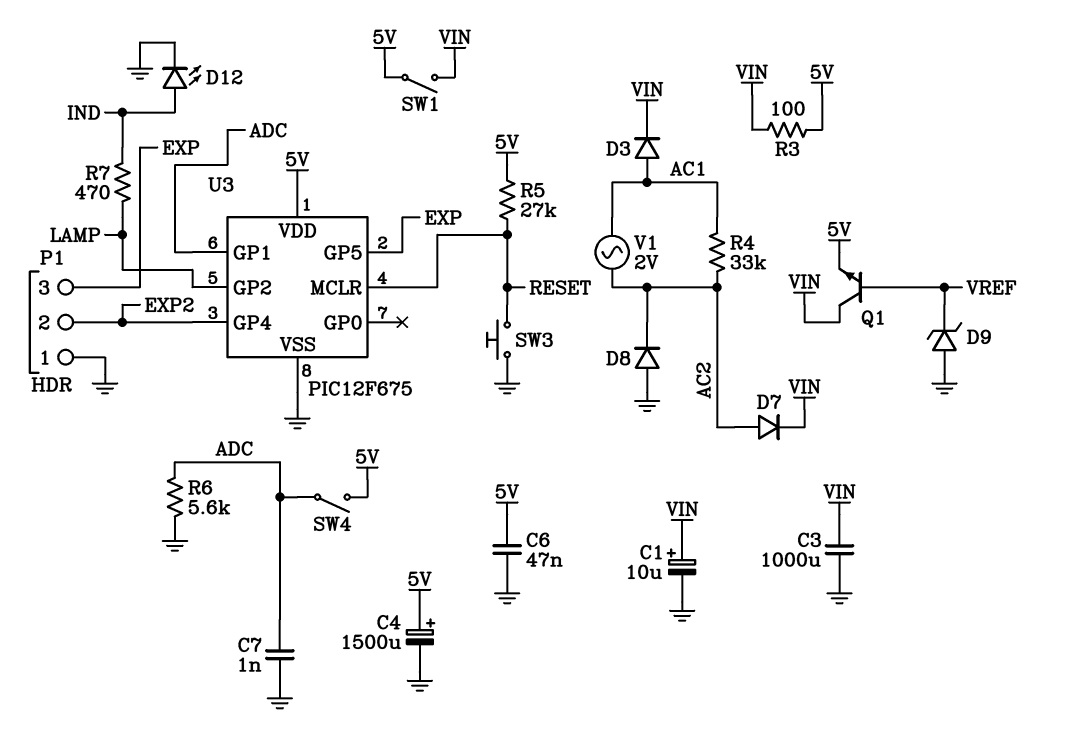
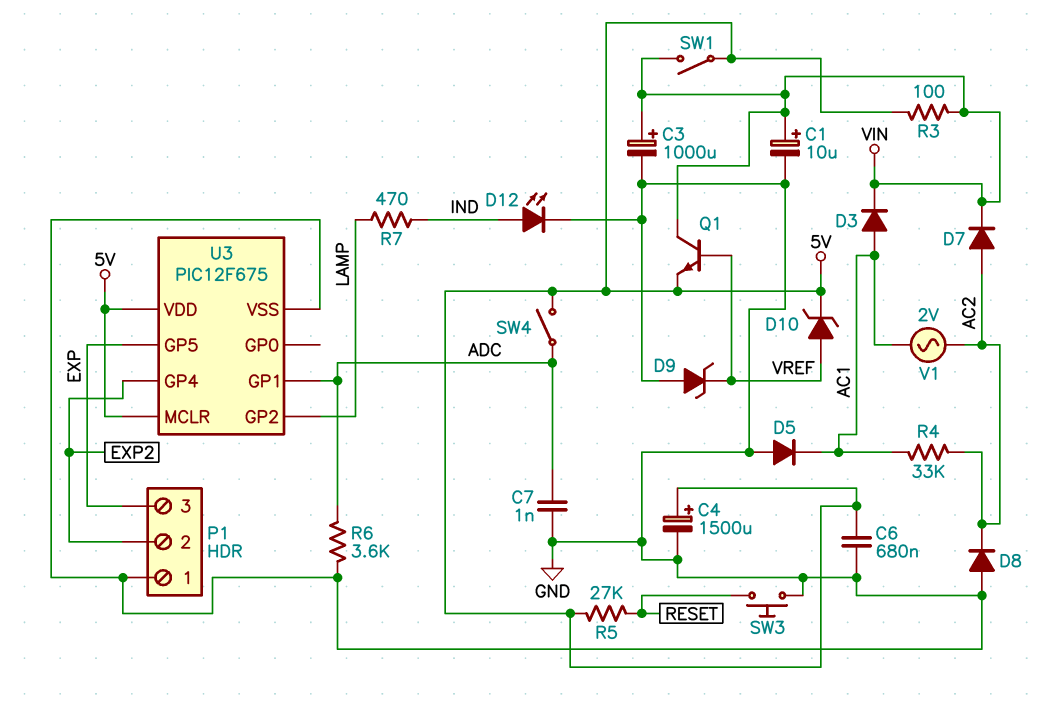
C3: 1000uF (GND, VIN) -> 1000uF (plus VIN, minus GND)
C6: 47nF (5V, GND) -> 680nF (5V, GND)
D5: none -> diode (A GND, K AC1)
D10: none -> zener (A VREF, K 5V)
R6: 5.6k (ADC, GND) -> 3.6k (ADC, GND)
U3 pin MCLR: RESET -> 5V

